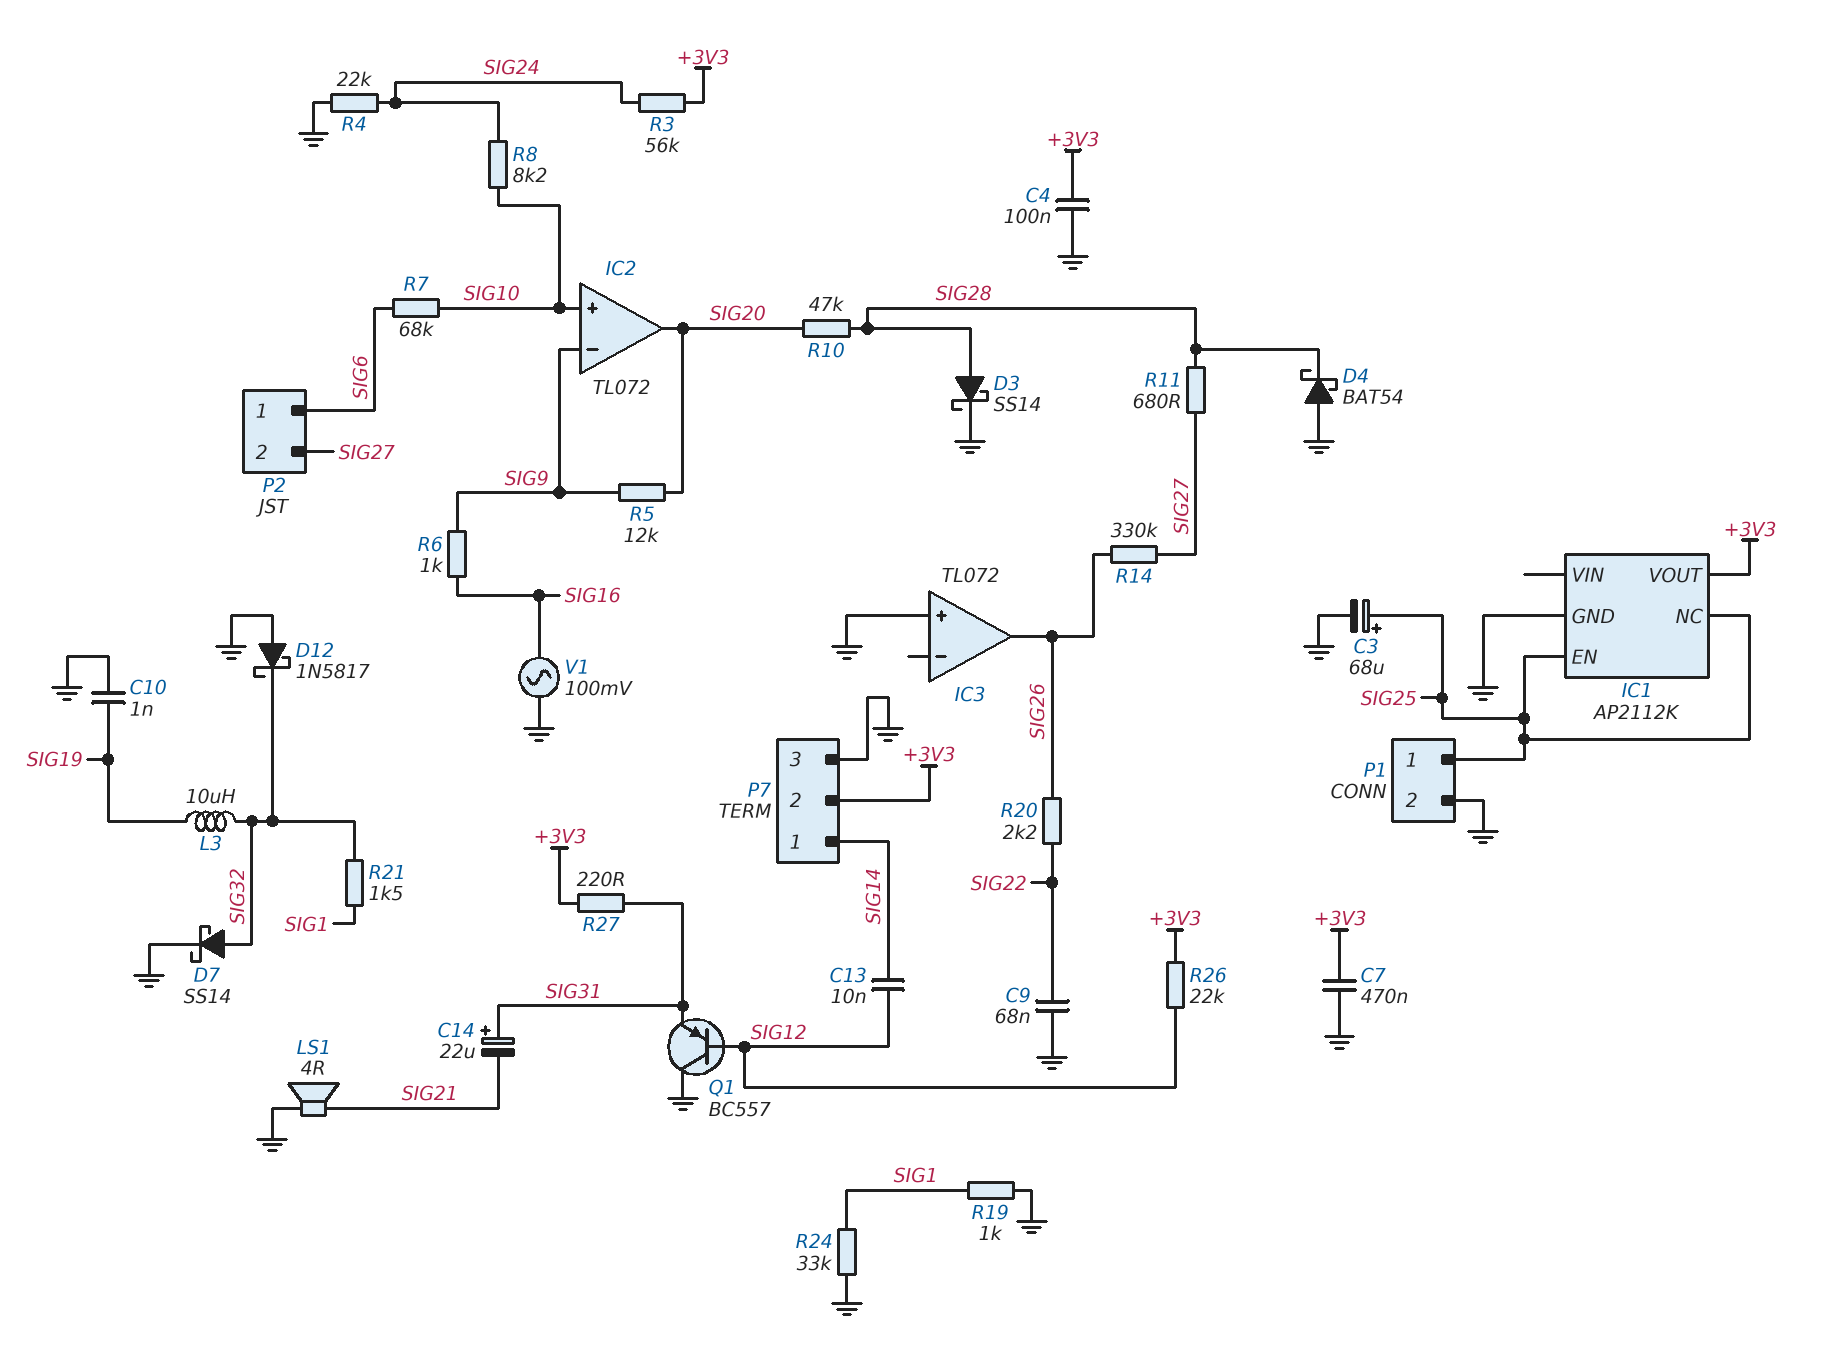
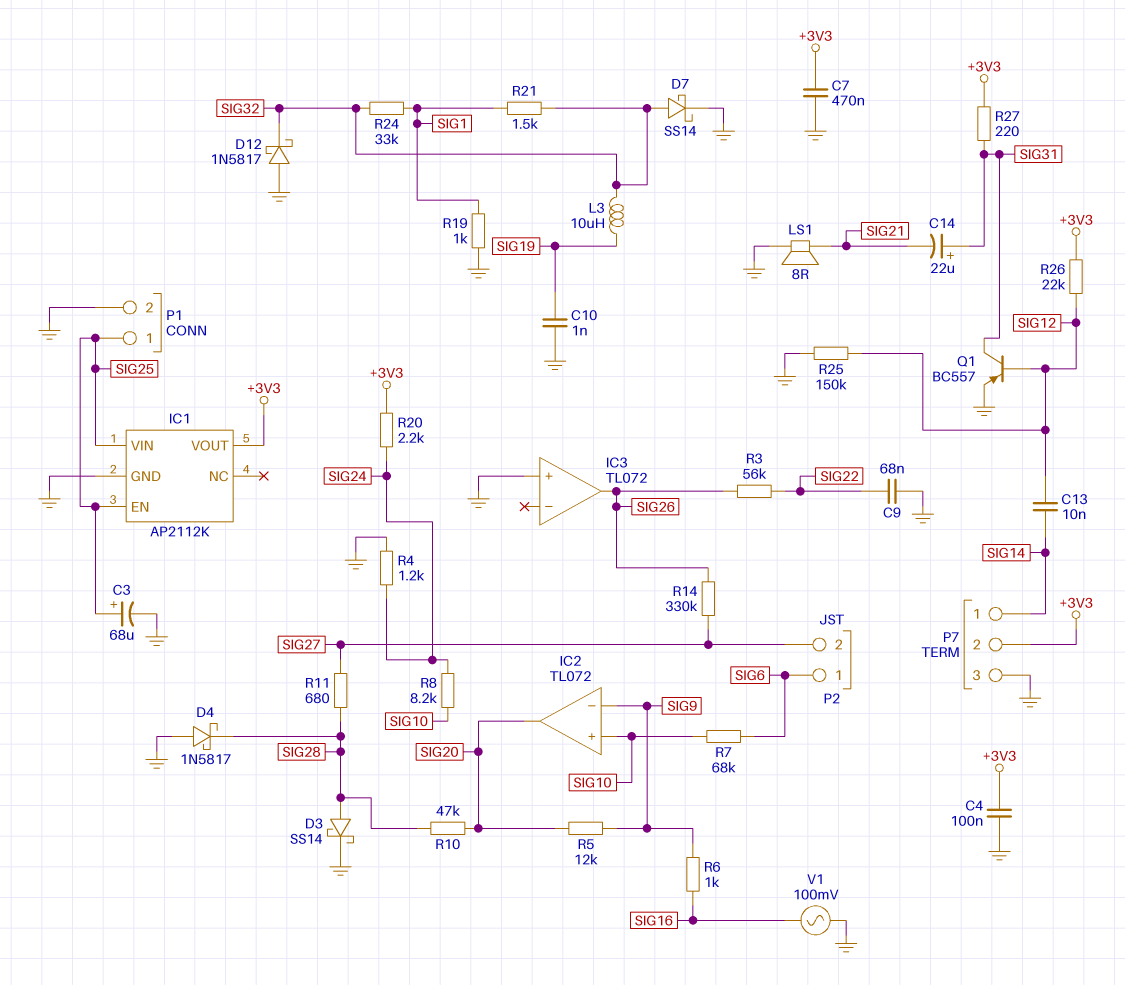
D4: schottky BAT54 (A GND, K SIG28) -> schottky 1N5817 (A GND, K SIG28)
IC1 pin NC: SIG25 -> none
IC1 pin VIN: none -> SIG25
LS1: speaker 4R (GND, SIG21) -> speaker 8R (GND, SIG21)
Q1: PNP BC557 (B SIG12, C GND, E SIG31) -> PNP BC557 (B SIG12, C SIG31, E GND)
R3: 56k (+3V3, SIG24) -> 56k (SIG22, SIG26)
R4: 22k (GND, SIG24) -> 1.2k (GND, SIG24)
R20: 2.2k (SIG22, SIG26) -> 2.2k (+3V3, SIG24)
R24: 33k (GND, SIG1) -> 33k (SIG1, SIG32)
R25: none -> 150k (GND, SIG12)

